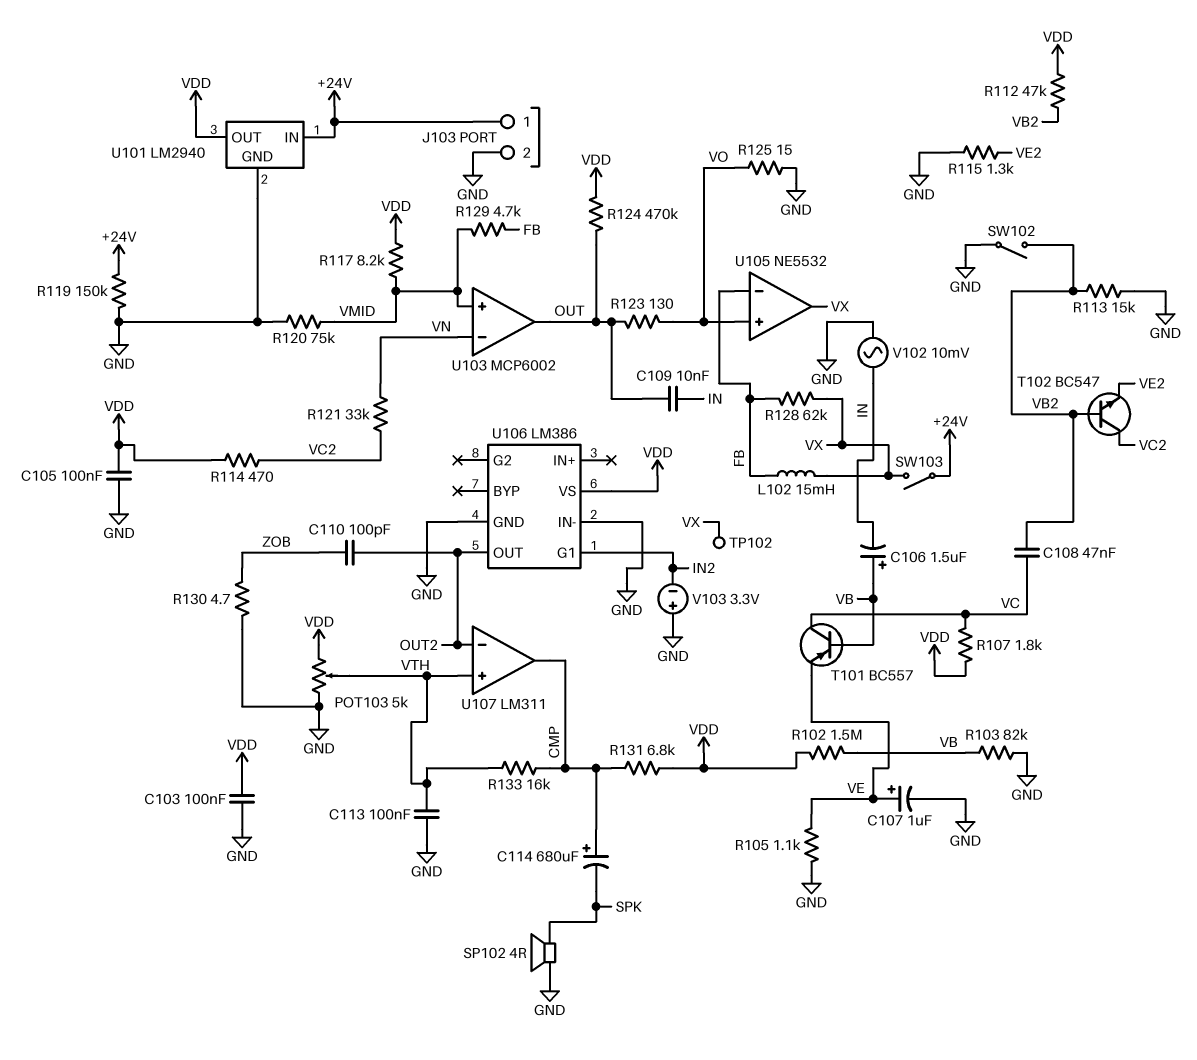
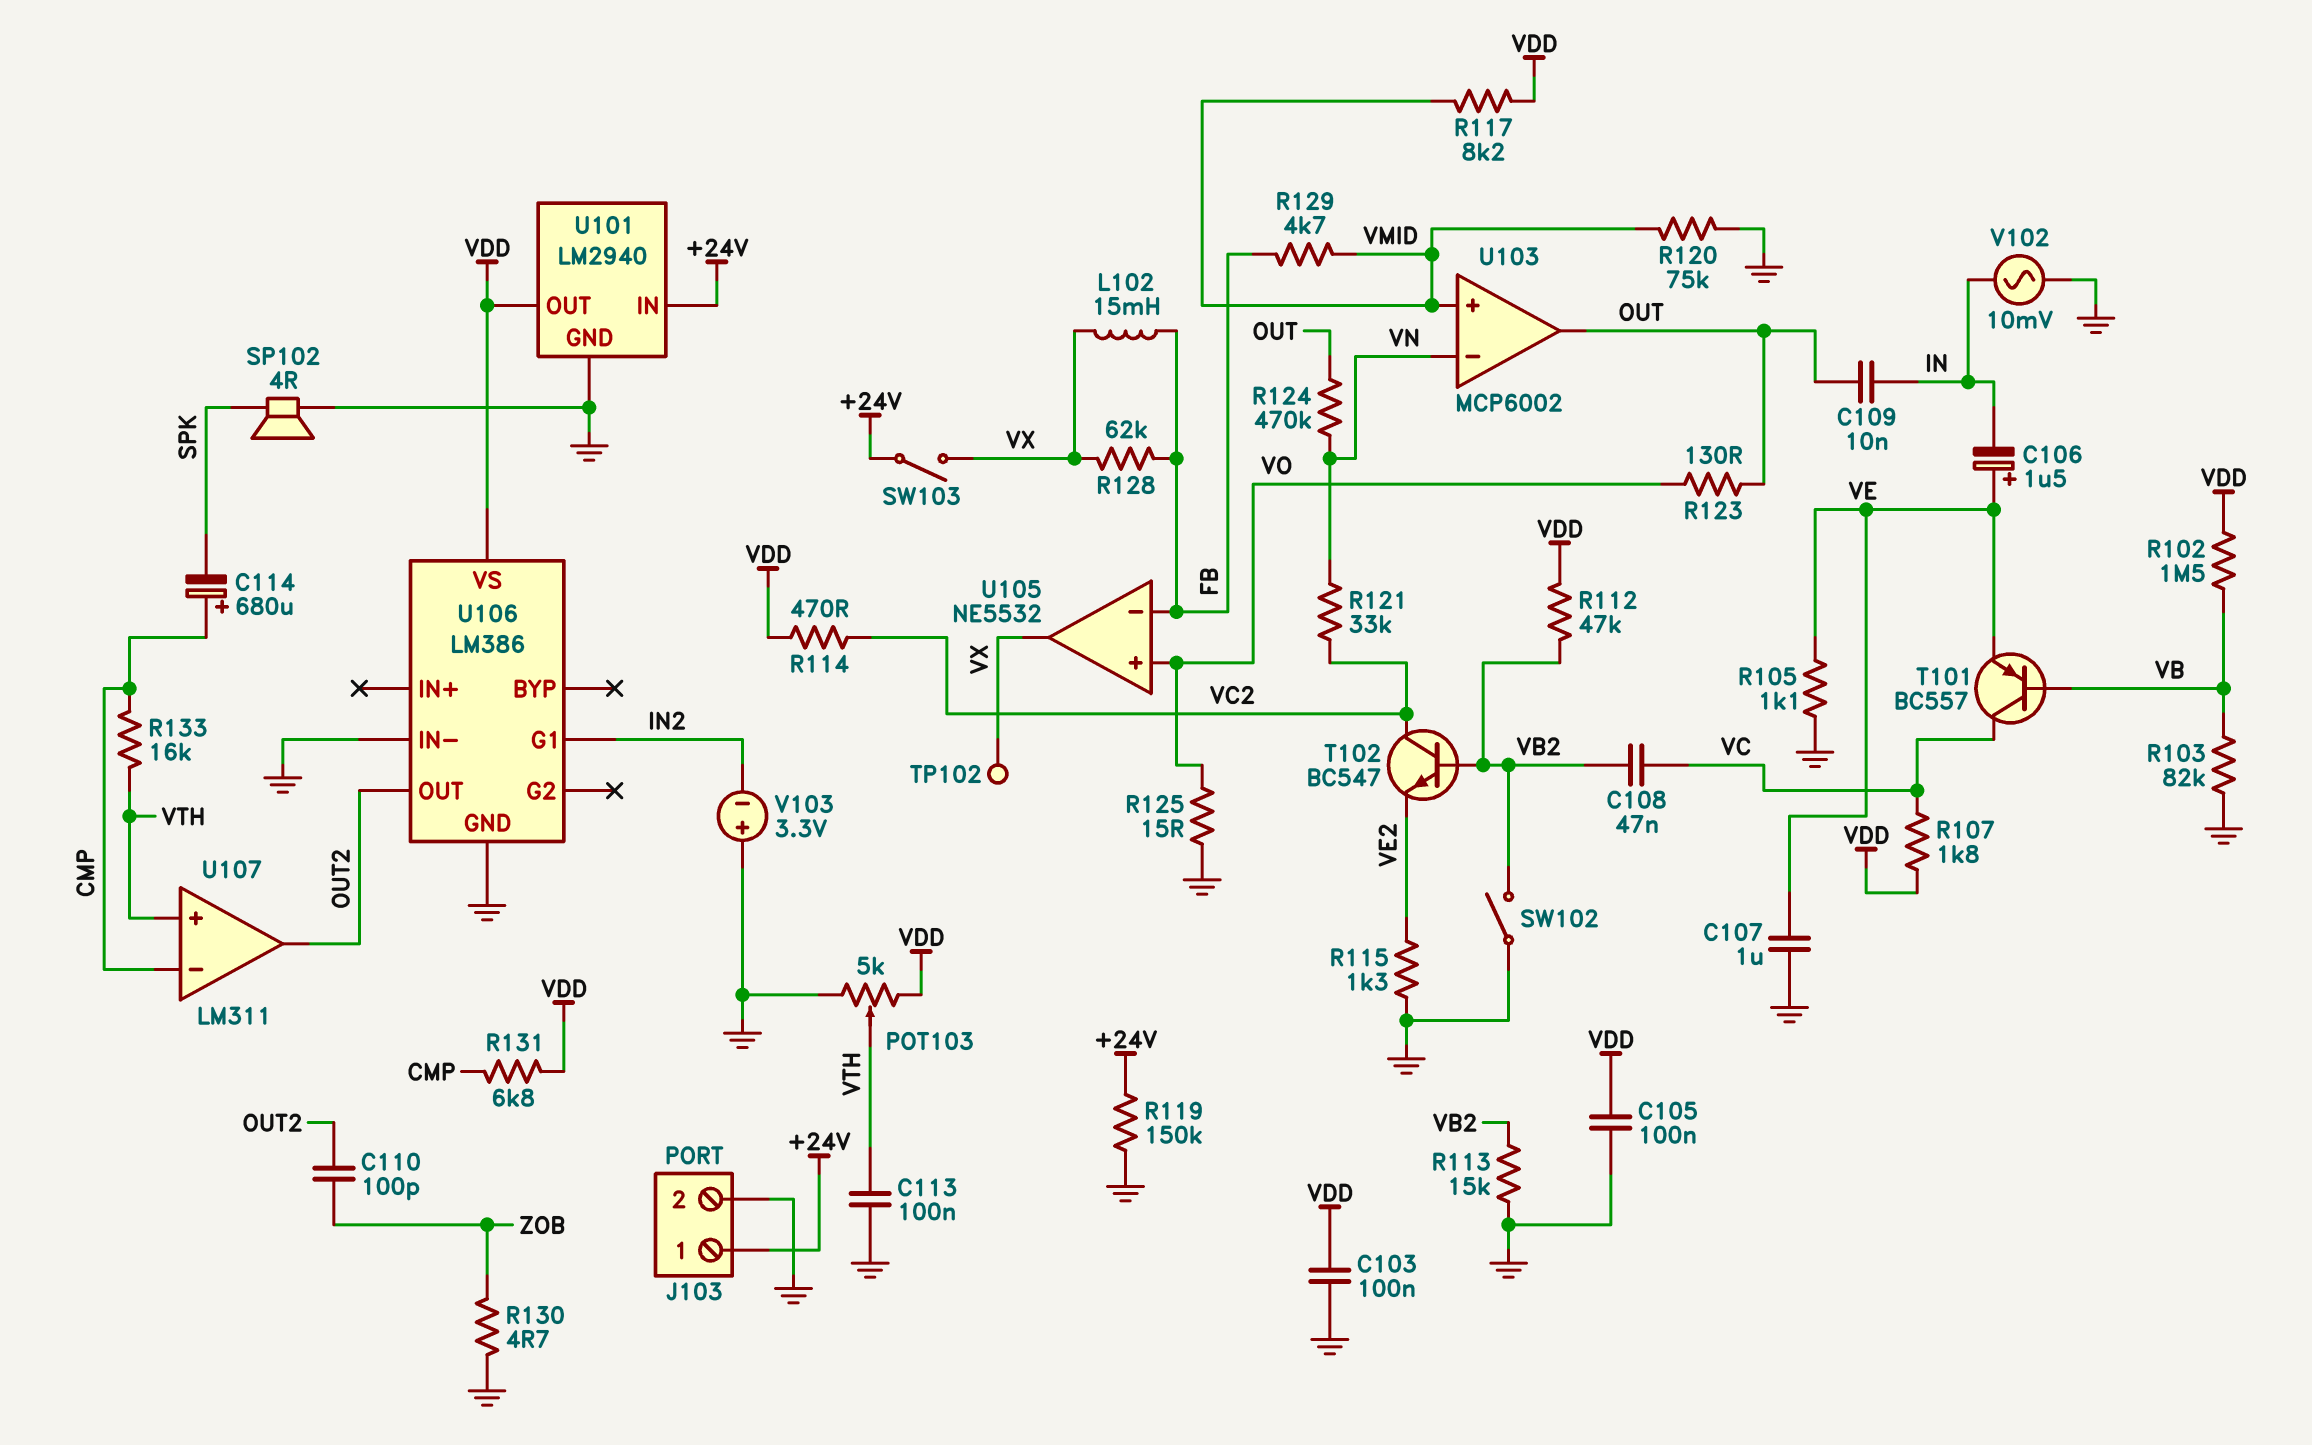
C106: 1.5uF (plus VB, minus IN) -> 1.5uF (plus VE, minus IN)
C107: 1uF (plus VE, minus GND) -> 1uF (GND, VE)
R124: 470k (OUT, VDD) -> 470k (OUT, VN)
U107 pin in-: OUT2 -> CMP
U107 pin out: CMP -> OUT2

